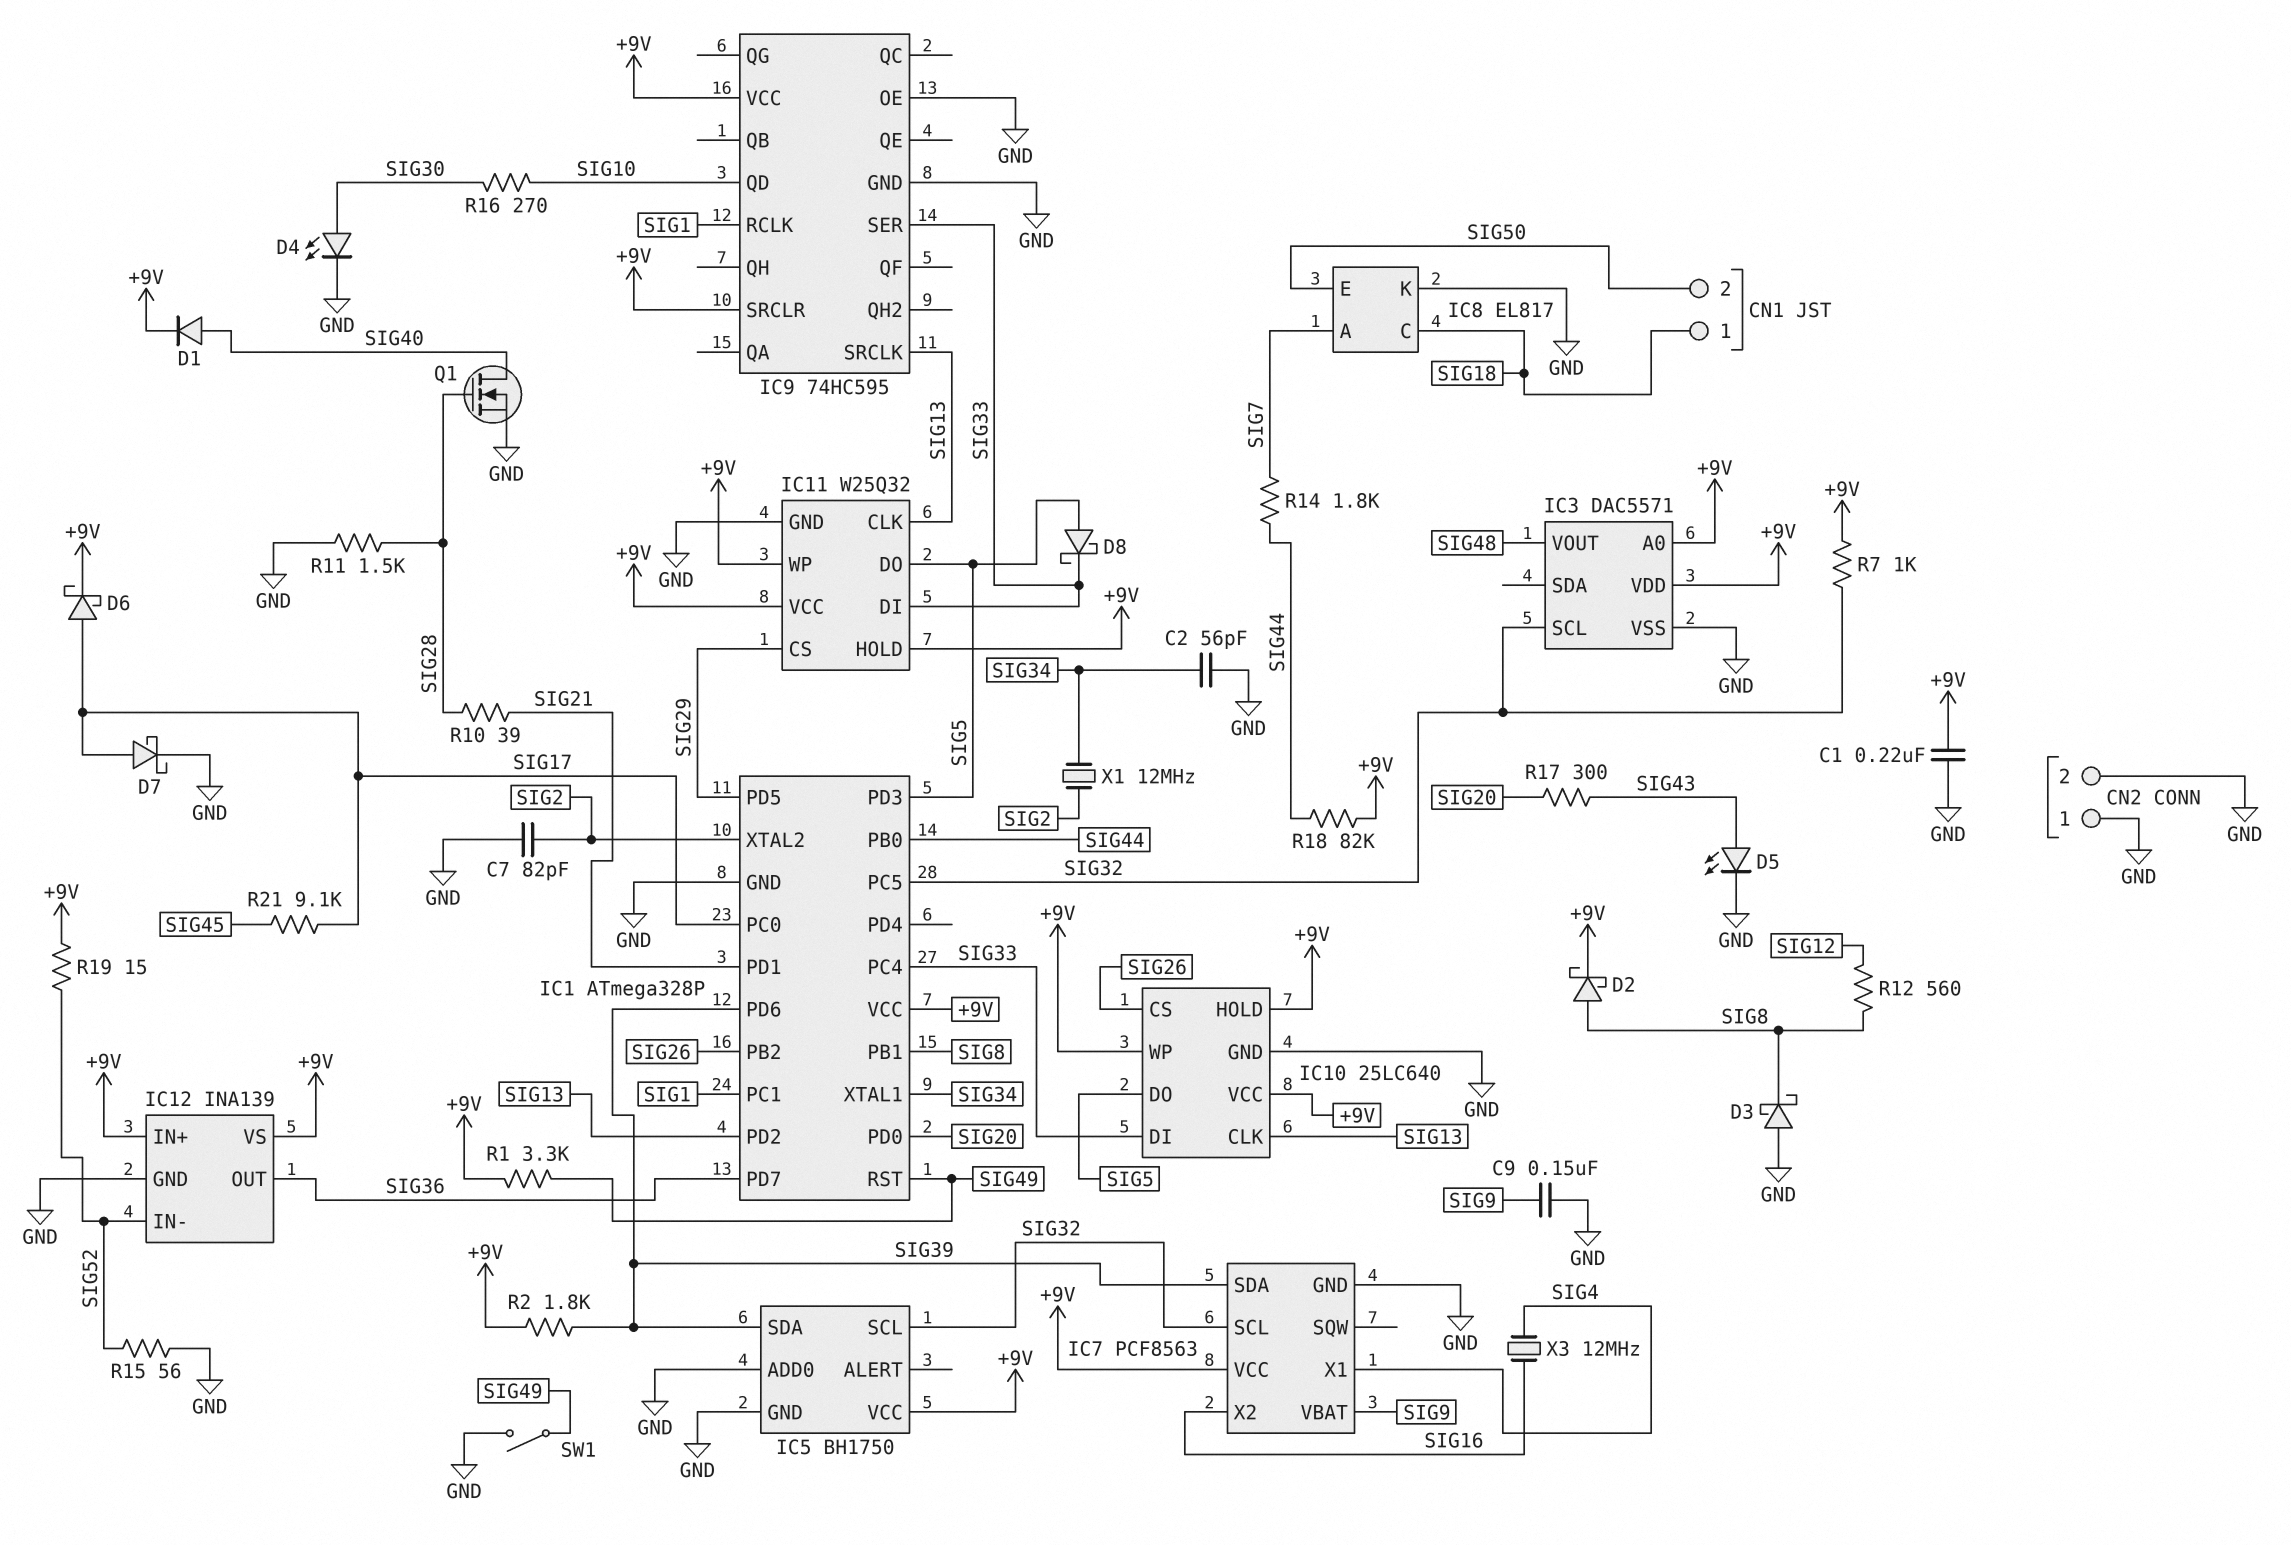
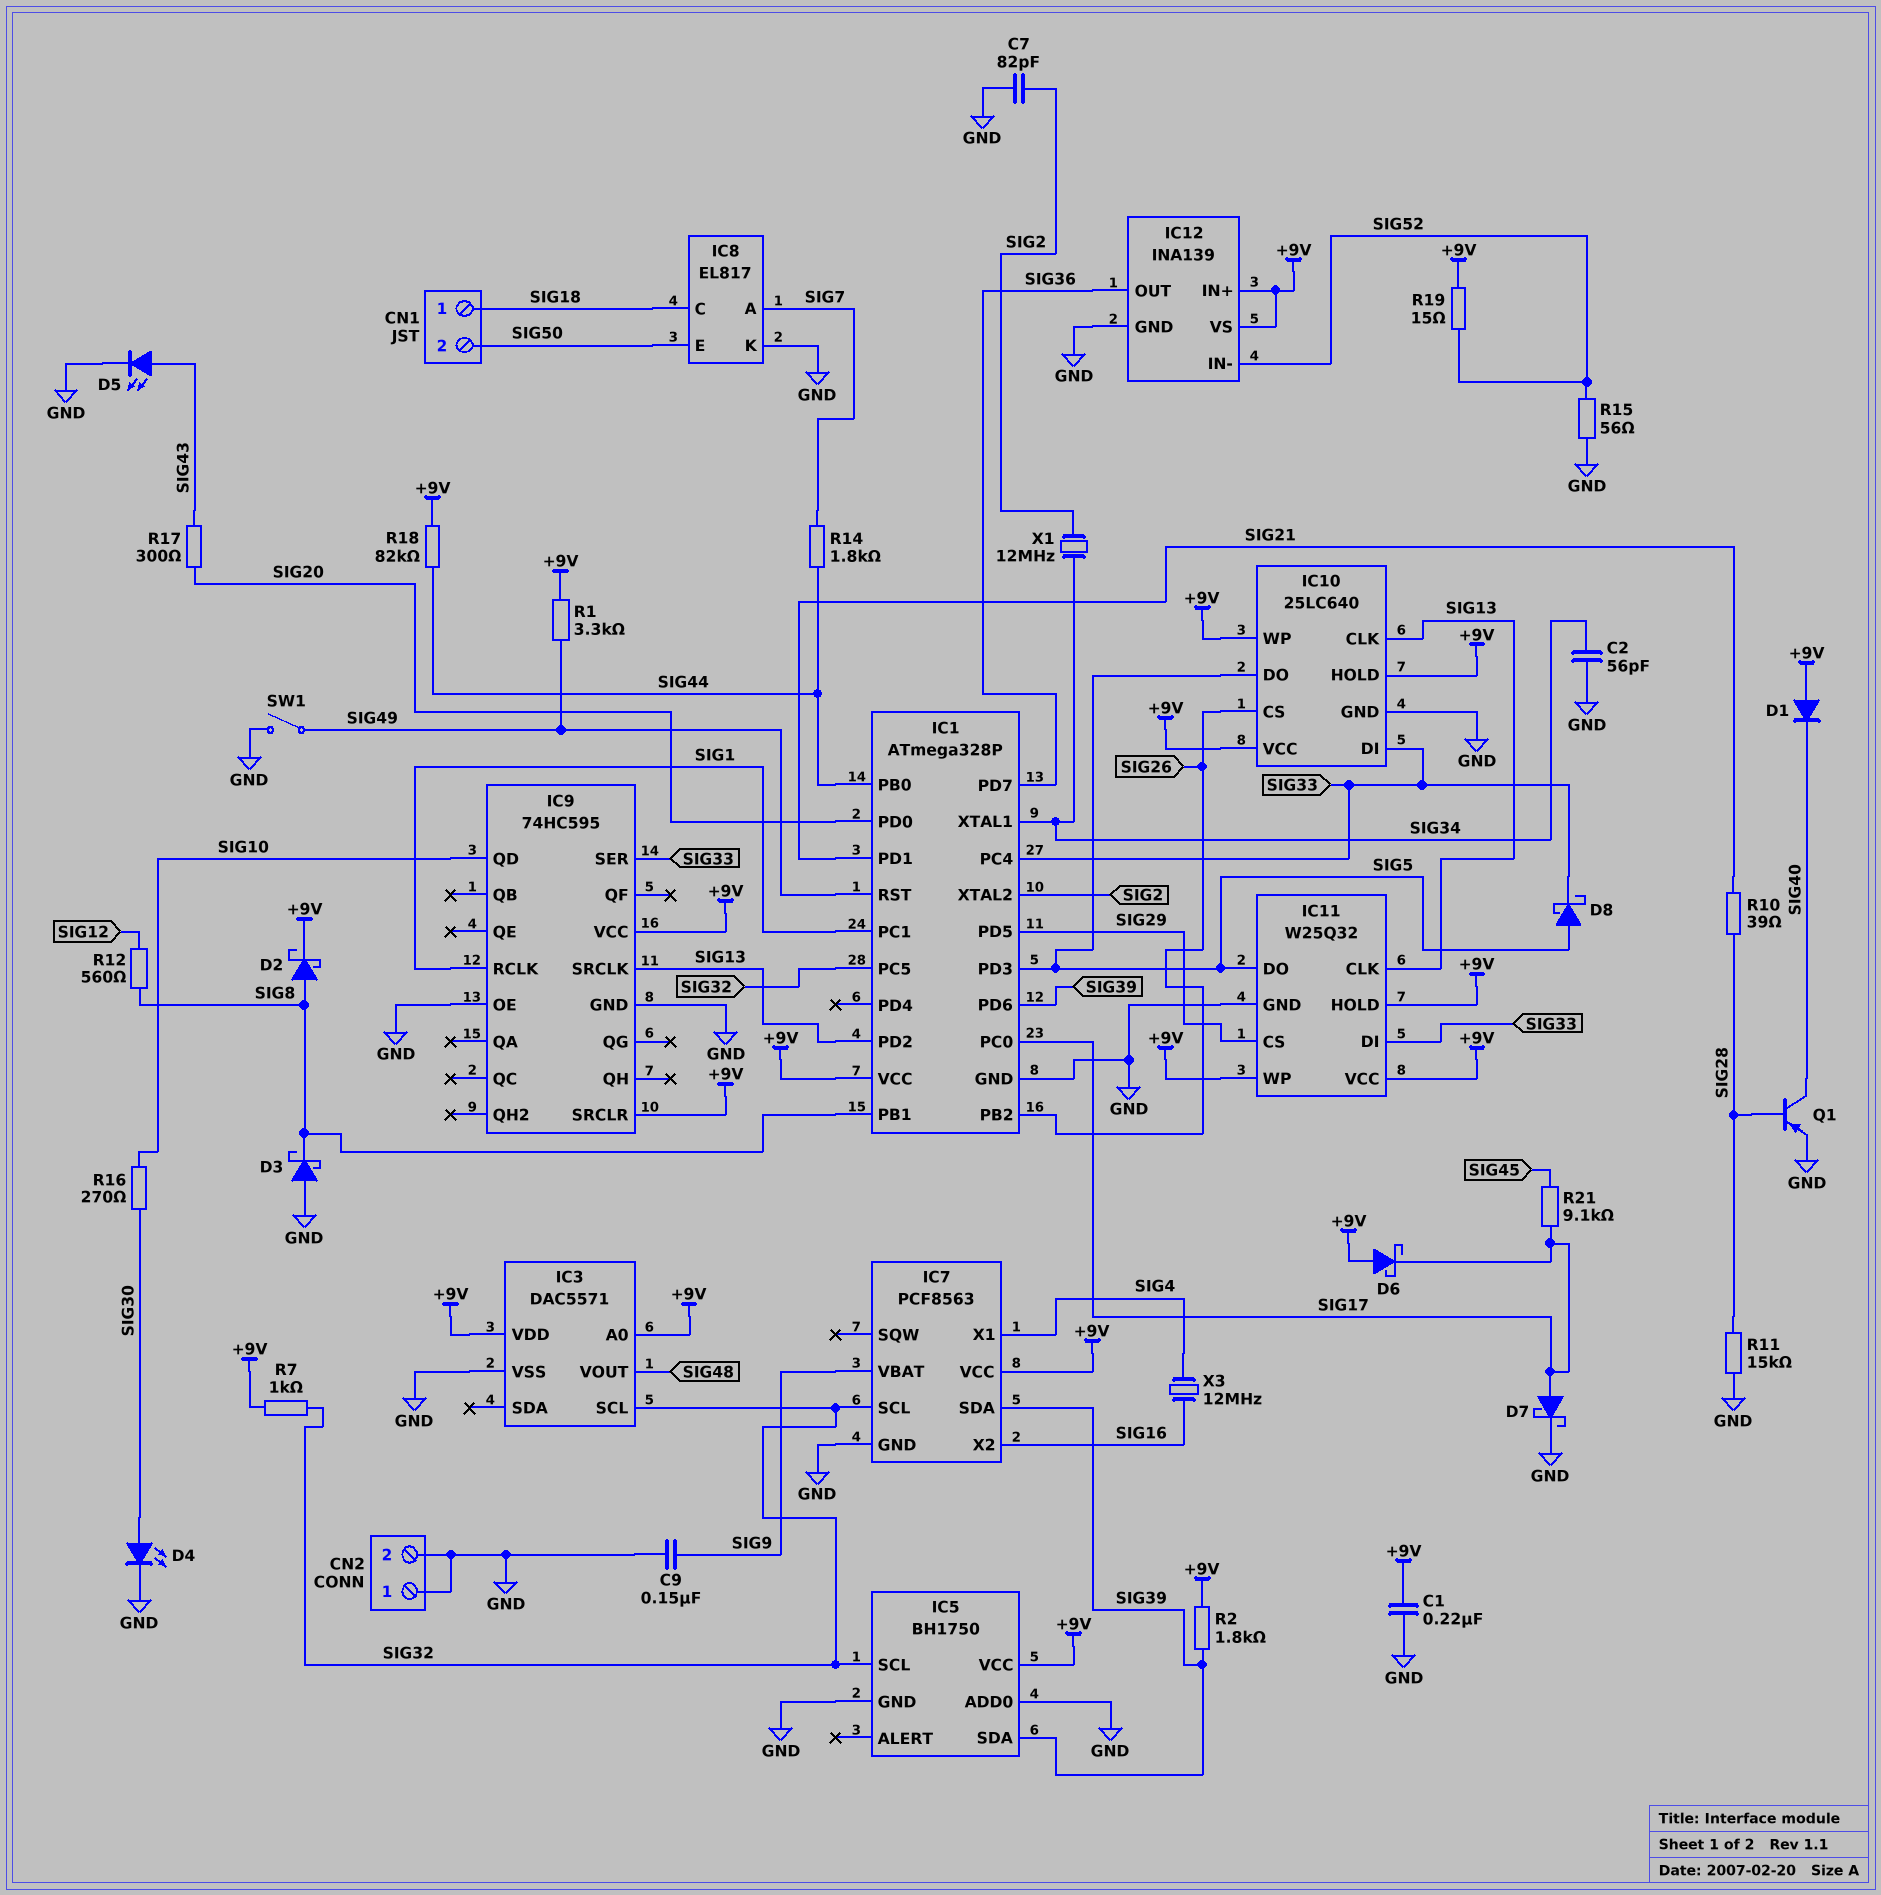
D1: diode (A SIG40, K +9V) -> diode (A +9V, K SIG40)
D6: schottky (A SIG17, K +9V) -> schottky (A +9V, K SIG17)
Q1: NMOS (G SIG28, D SIG40, S GND) -> PNP (B SIG28, C SIG40, E GND)
R11: 1.5k (GND, SIG28) -> 15k (GND, SIG28)

